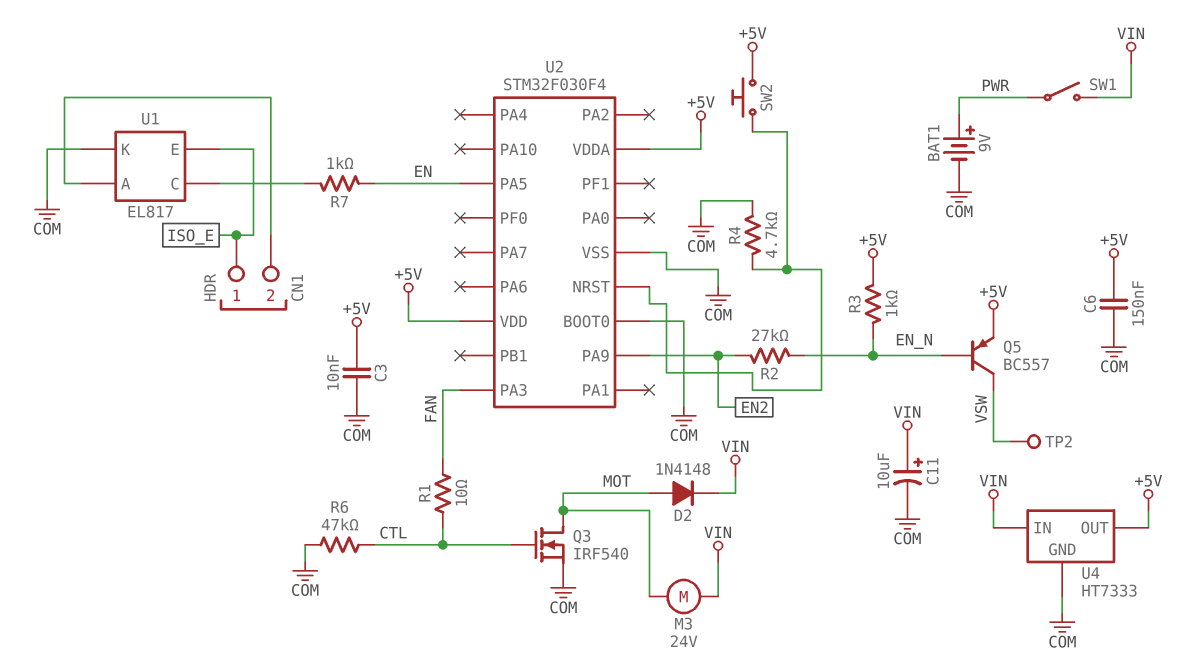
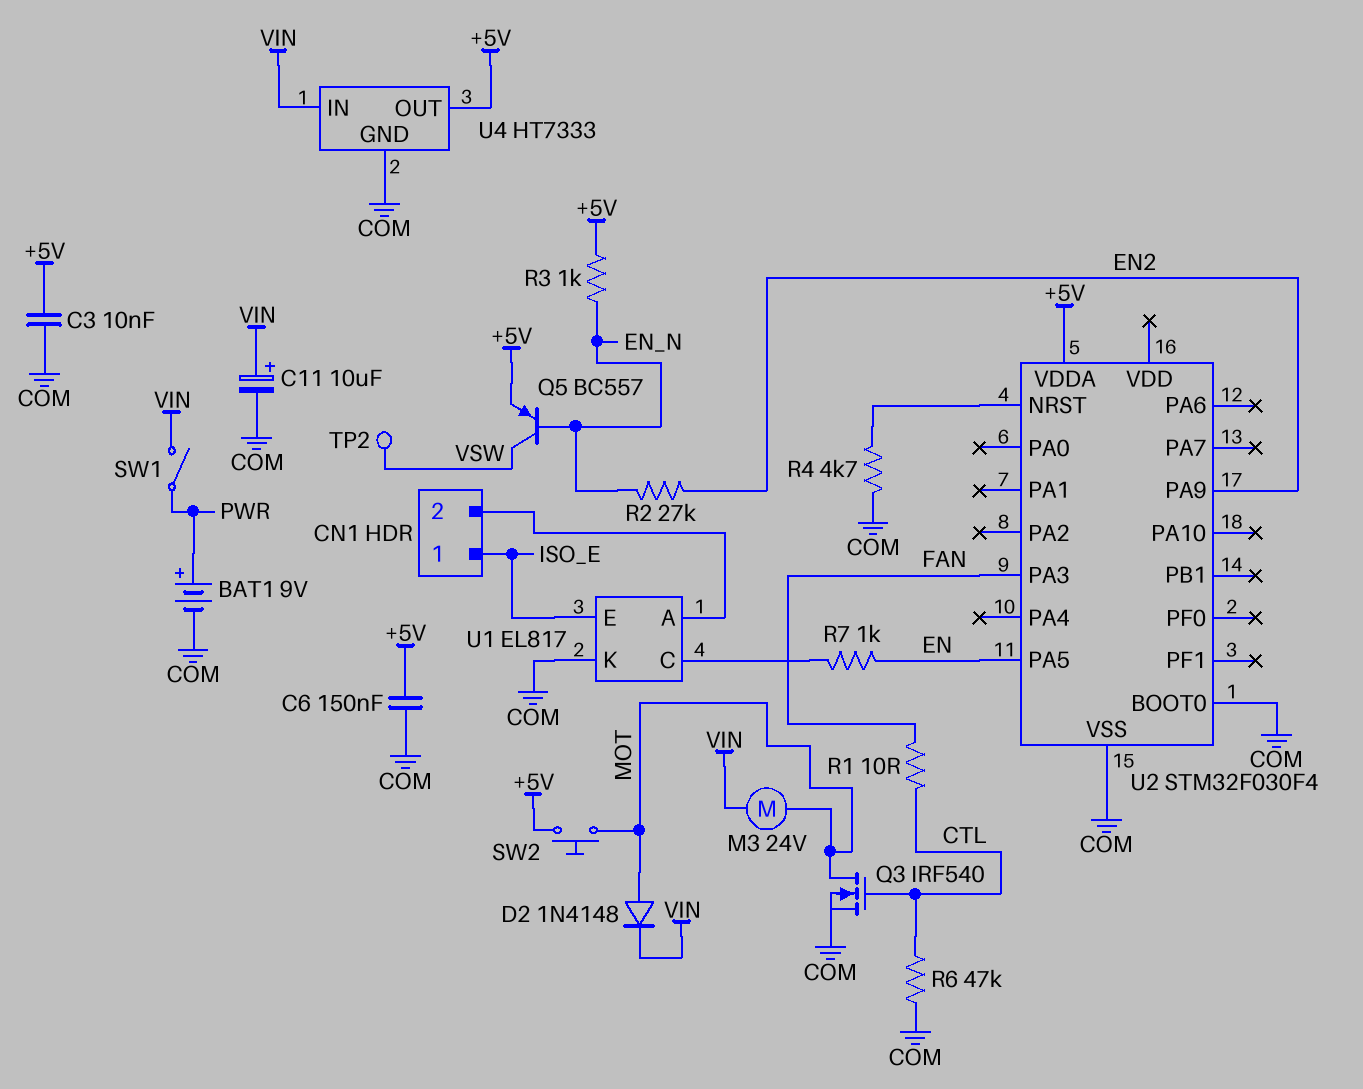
SW2: button (+5V, U2/NRST) -> button (+5V, MOT)
U2 pin VDD: +5V -> none

